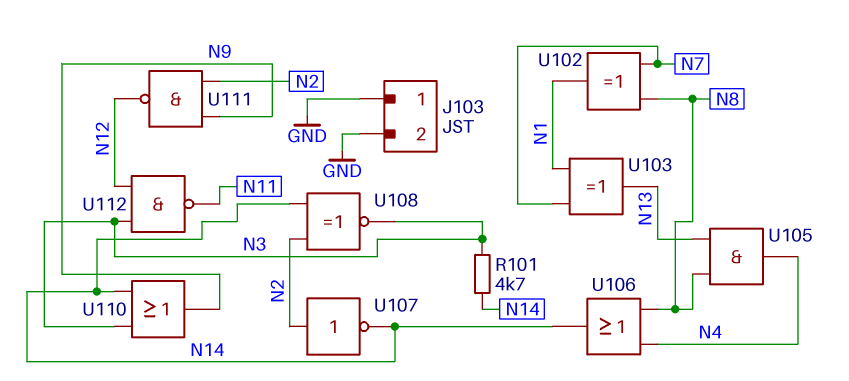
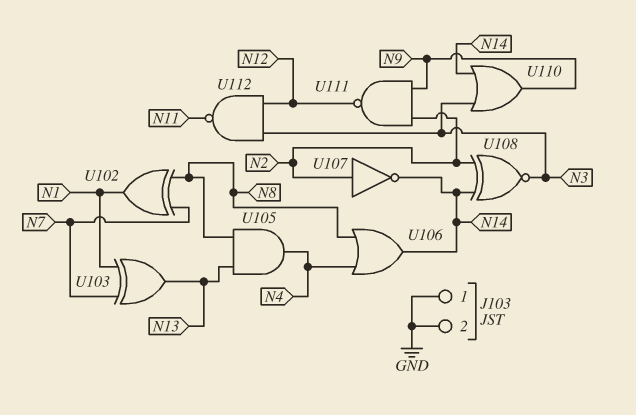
R101: 4.7k (N3, N14) -> none

